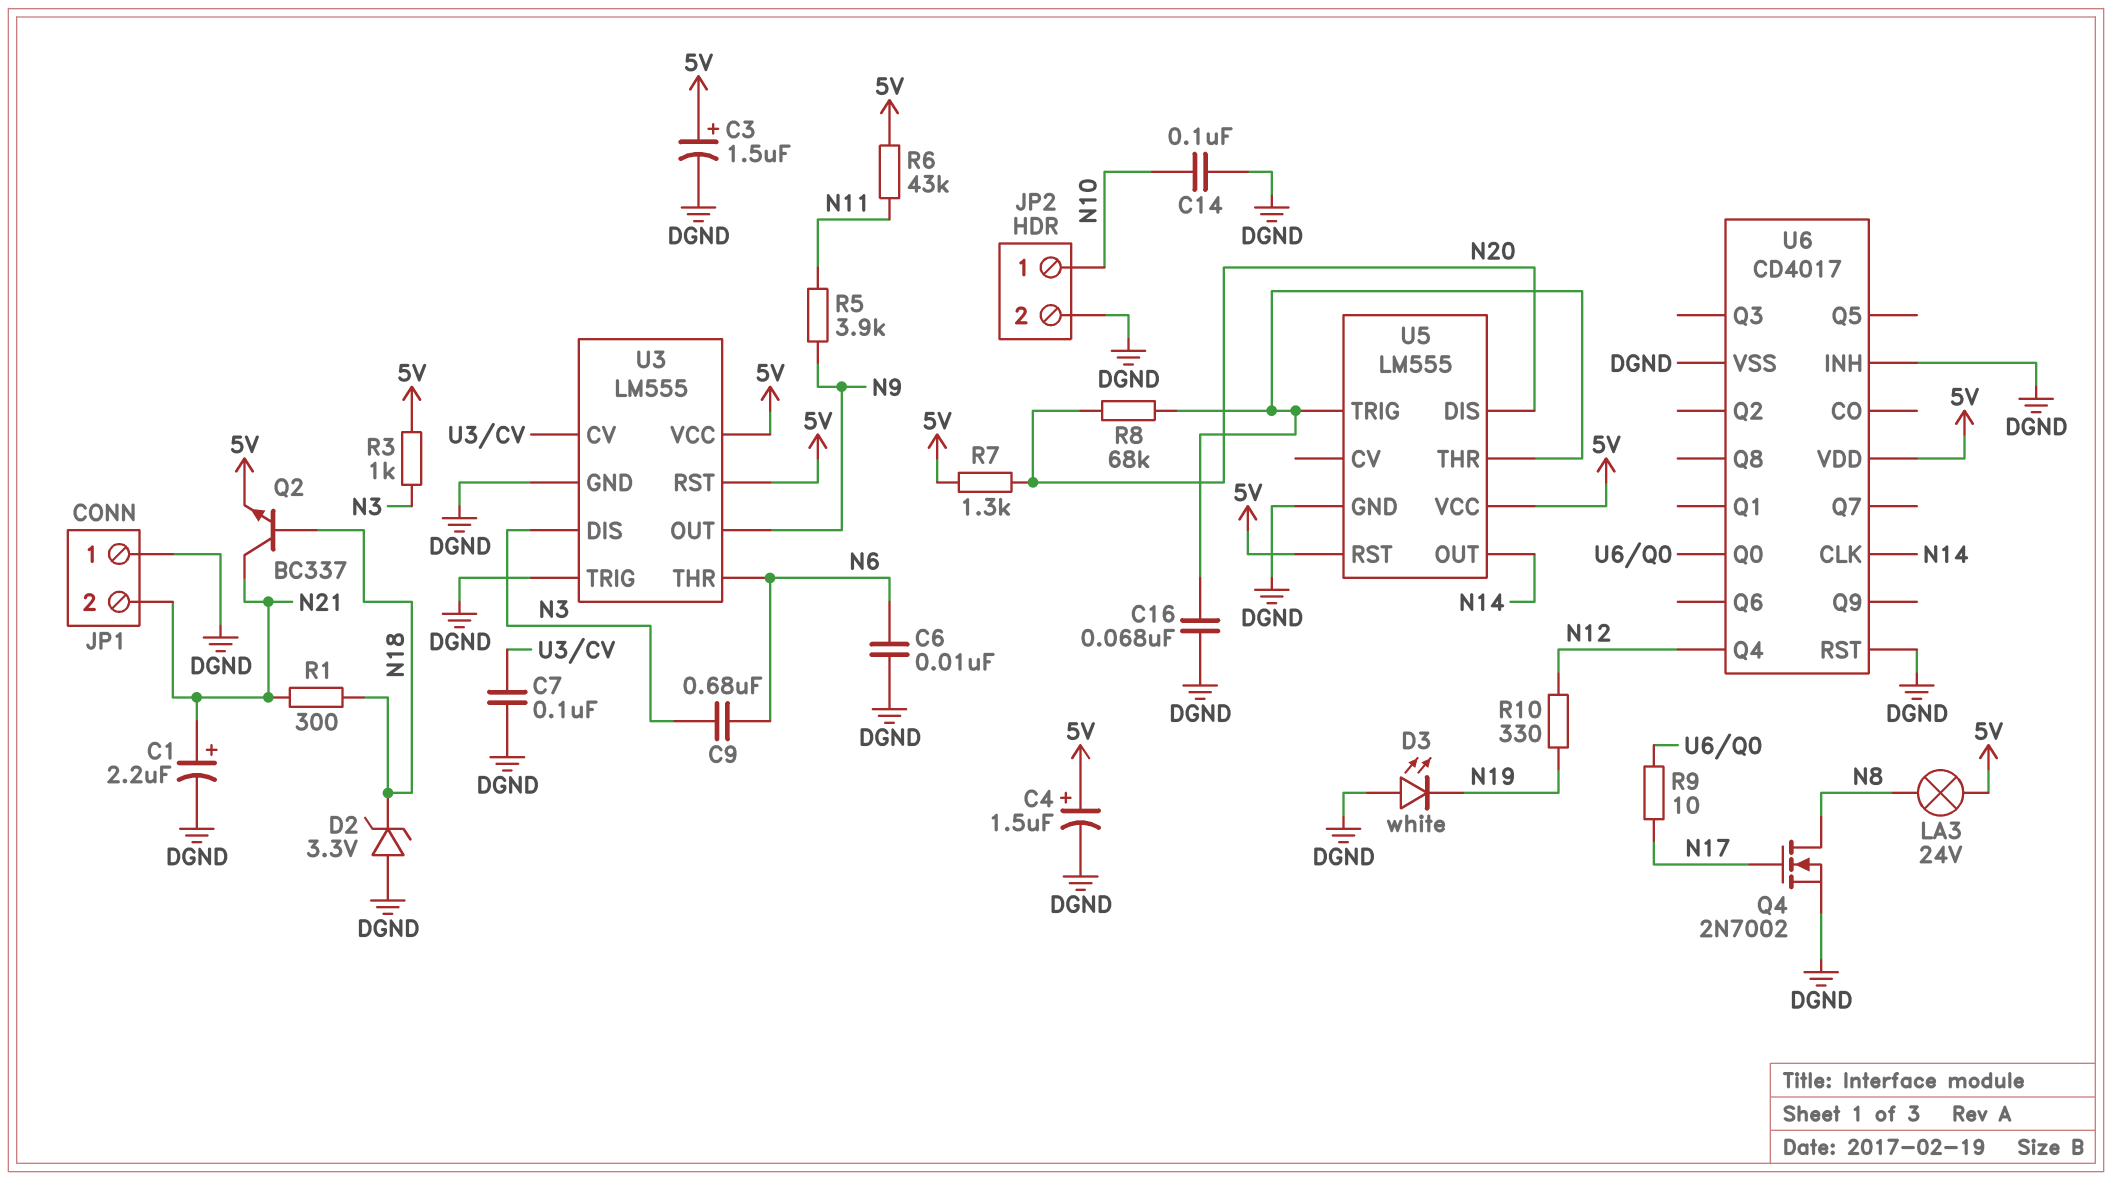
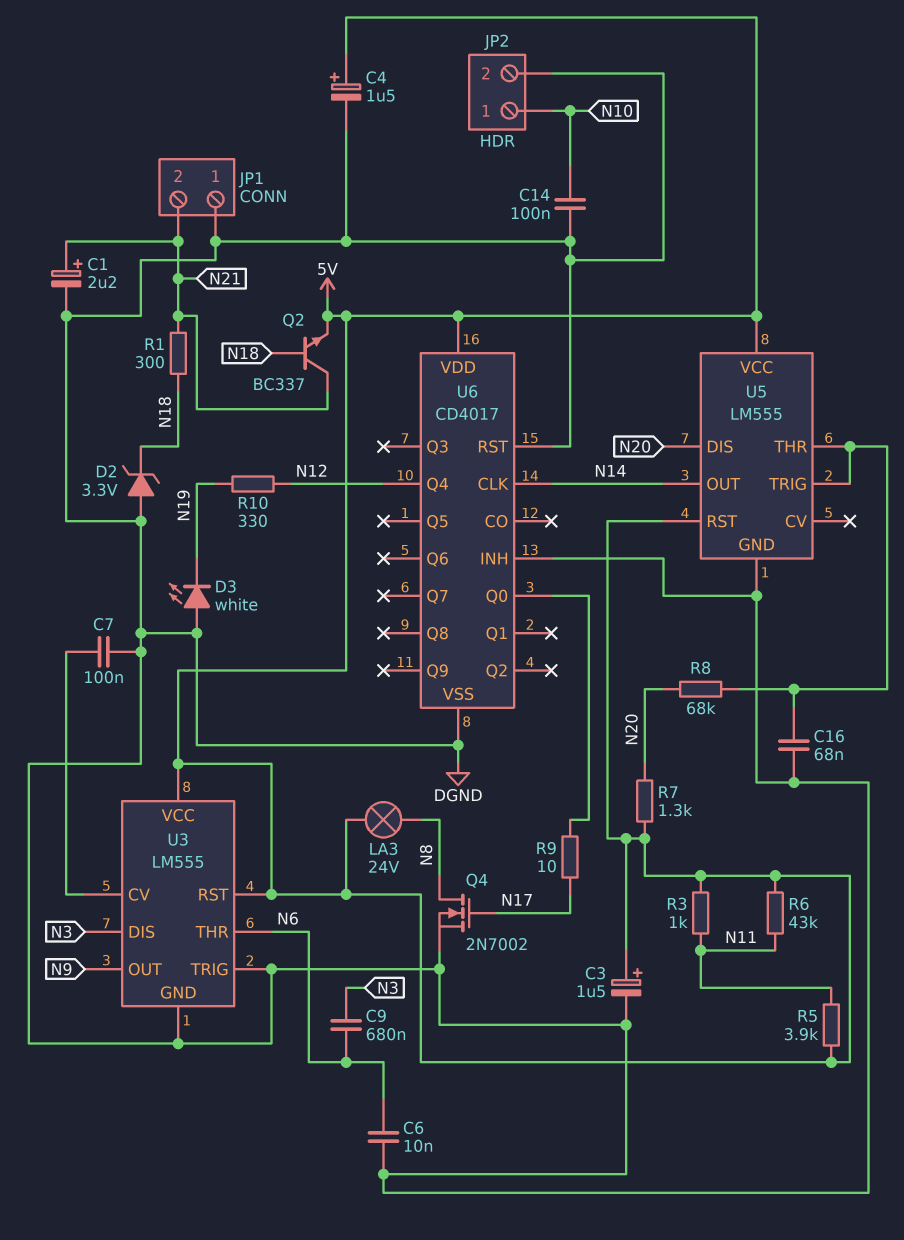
R3: 1k (5V, N3) -> 1k (5V, N11)
R5: 3.9k (N9, N11) -> 3.9k (5V, N11)

